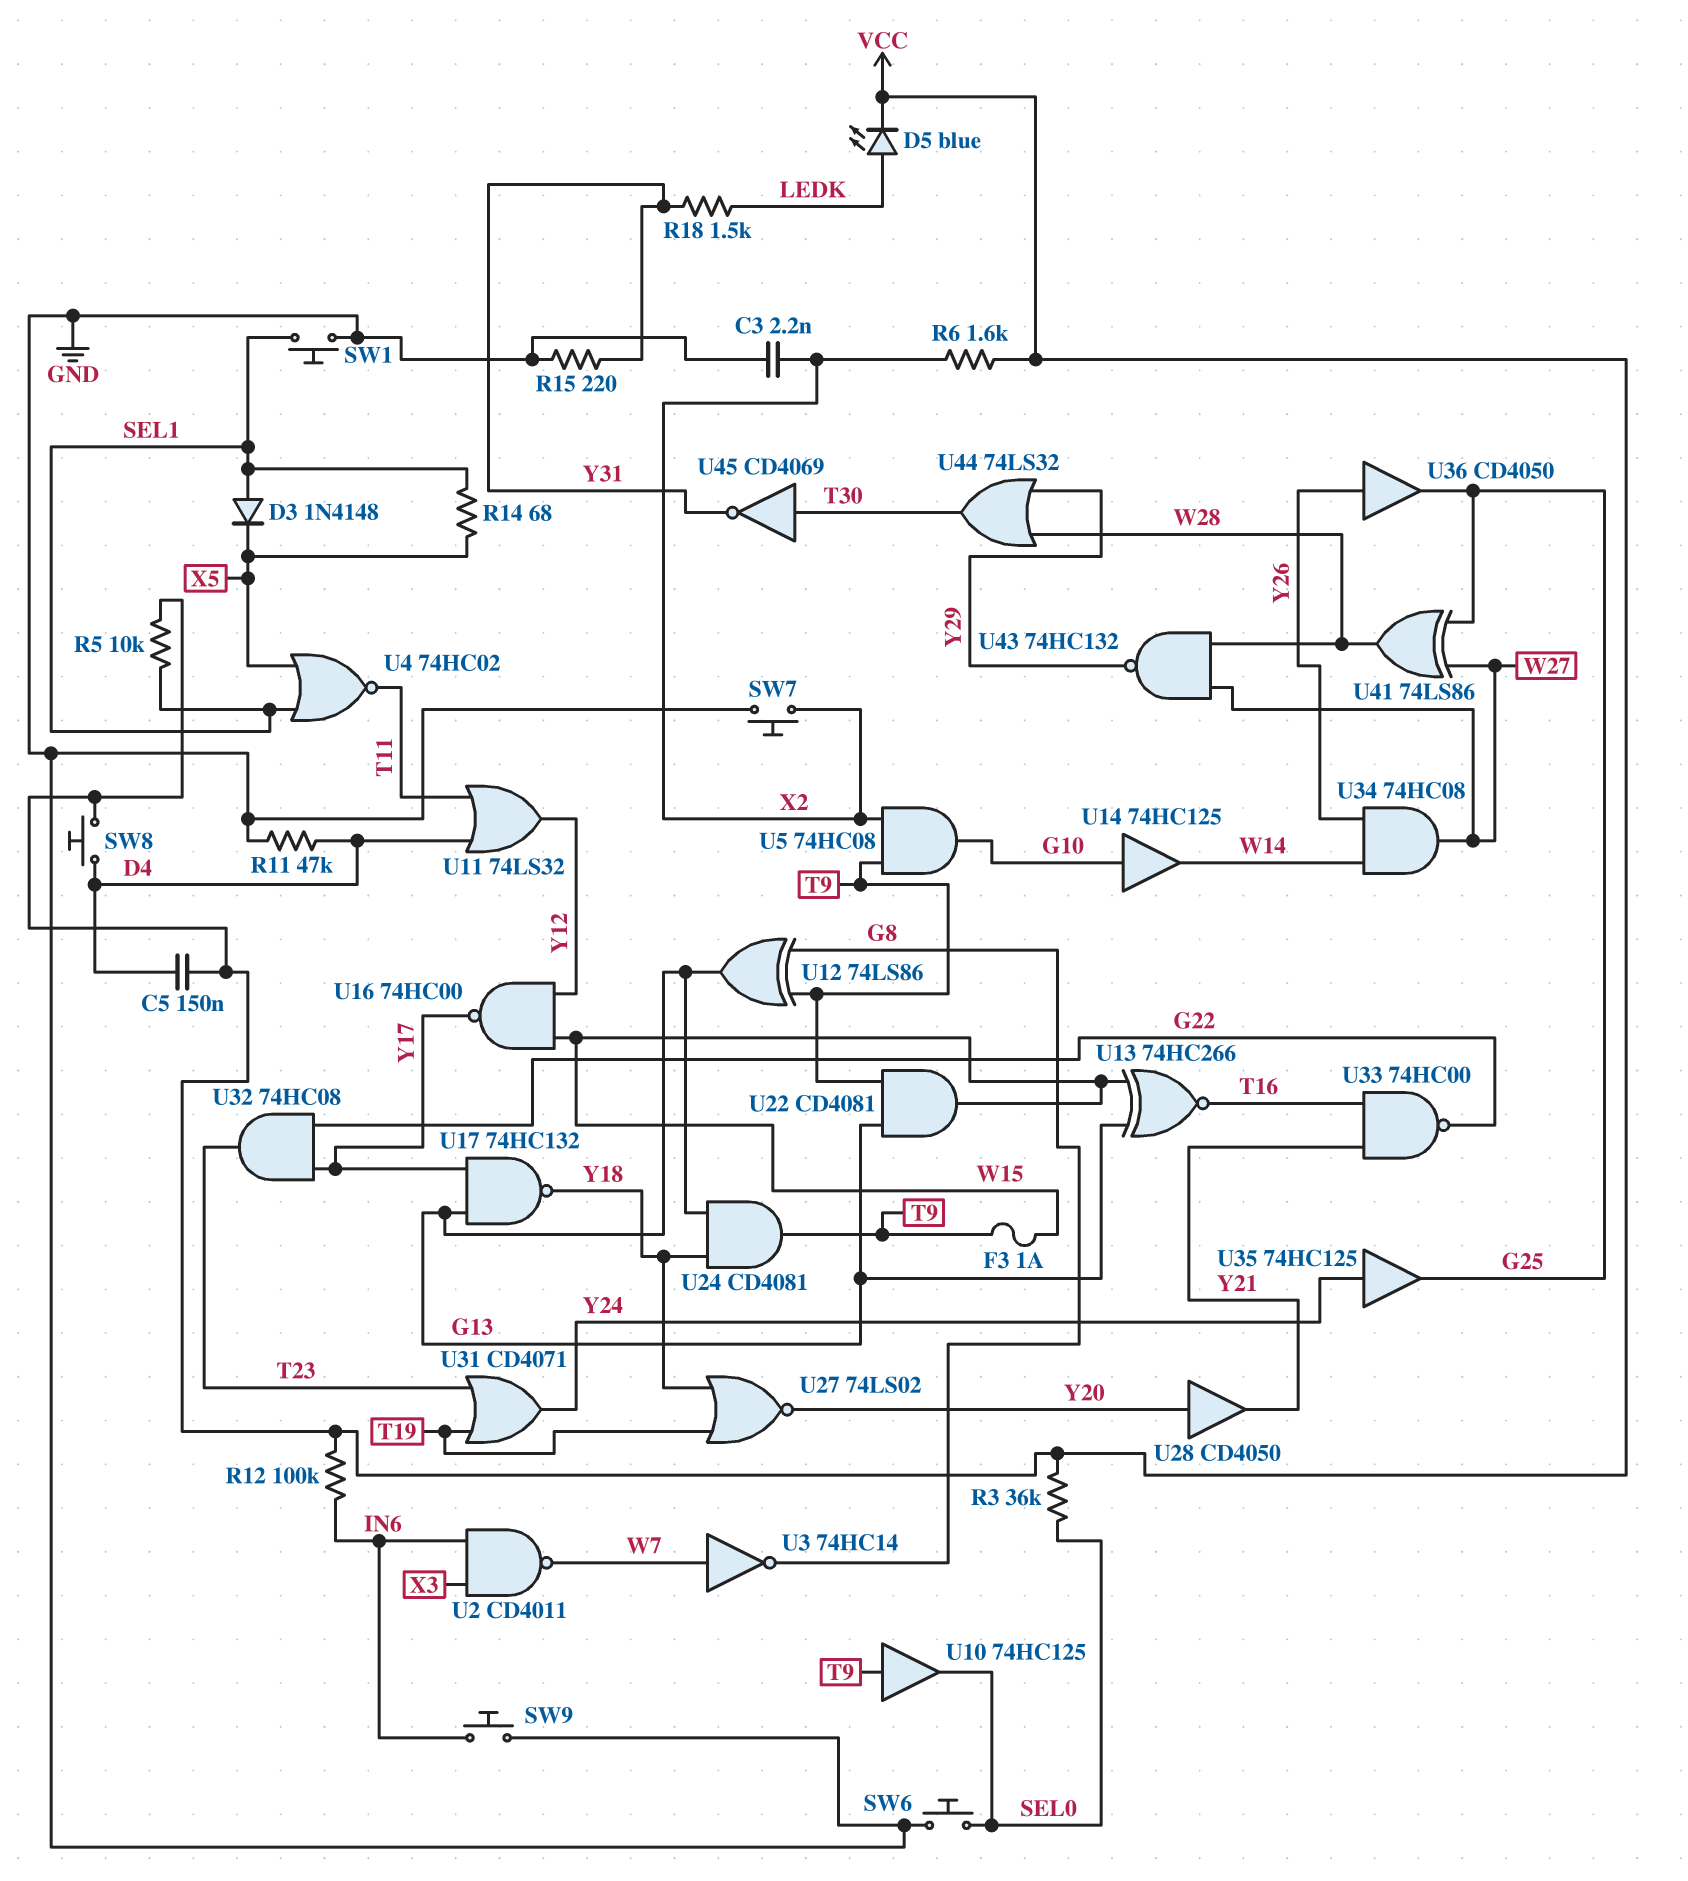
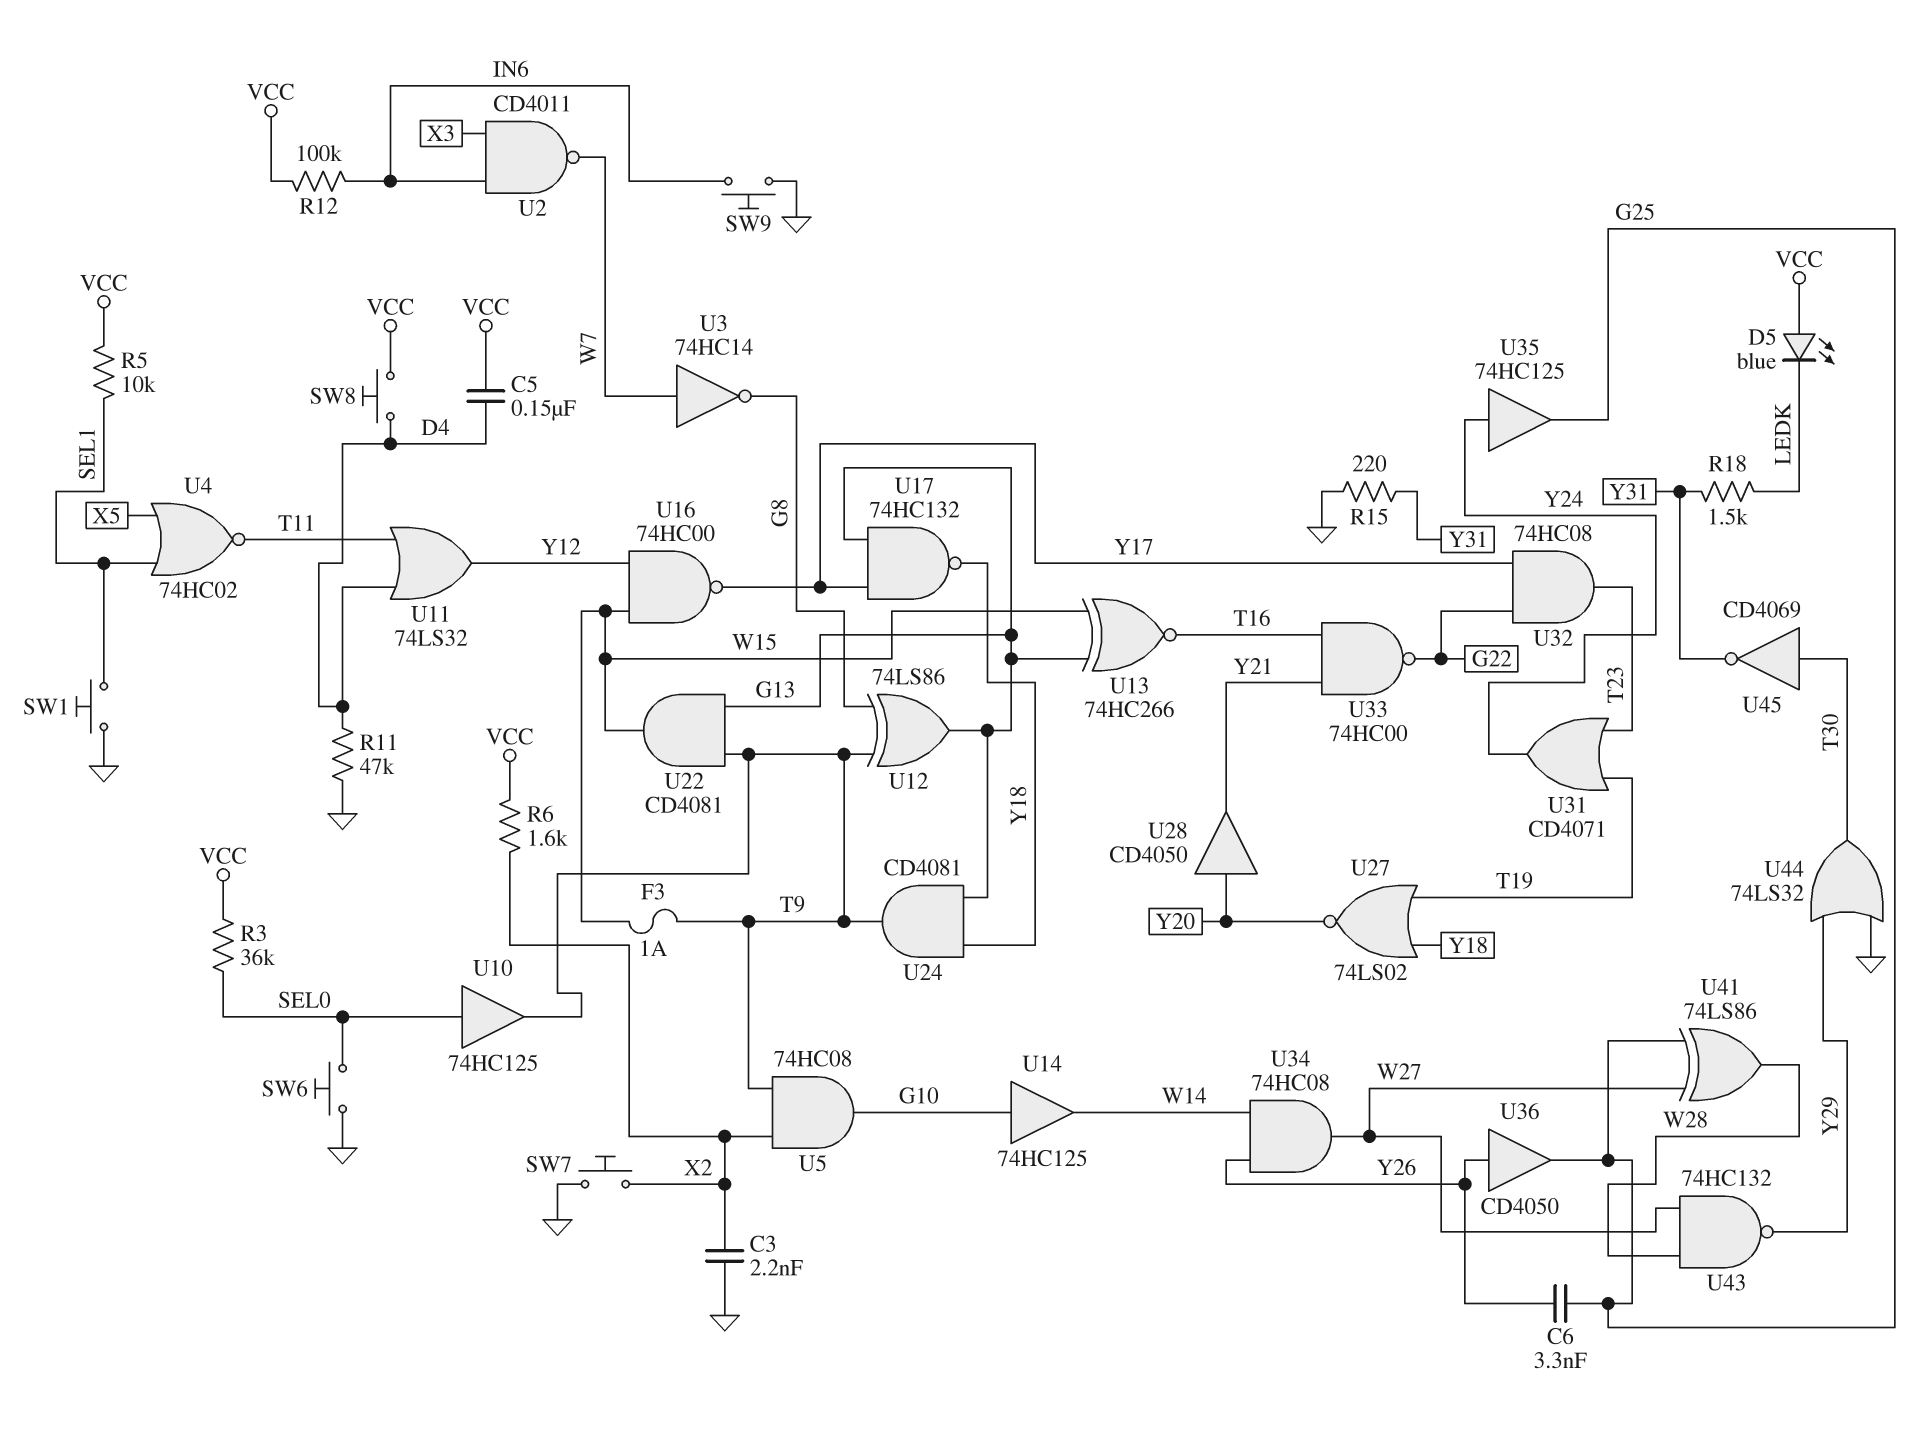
C6: none -> 3.3nF (G25, Y26)
D3: diode 1N4148 (A SEL1, K X5) -> none
D5: LED blue (A LEDK, K VCC) -> LED blue (A VCC, K LEDK)
R14: 68 (SEL1, X5) -> none
U10: buffer 74HC125 (in T9, out SEL0) -> buffer 74HC125 (in SEL0, out T9)
U44: OR 74LS32 (in W28, in Y29, out T30) -> OR 74LS32 (in GND, in Y29, out T30)

